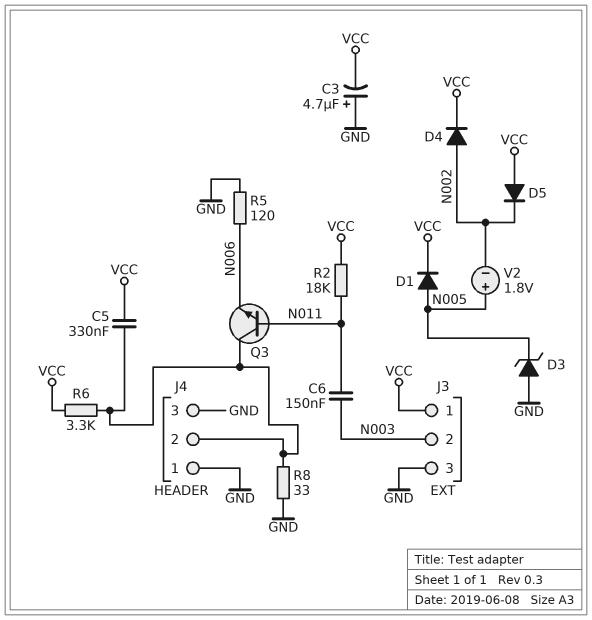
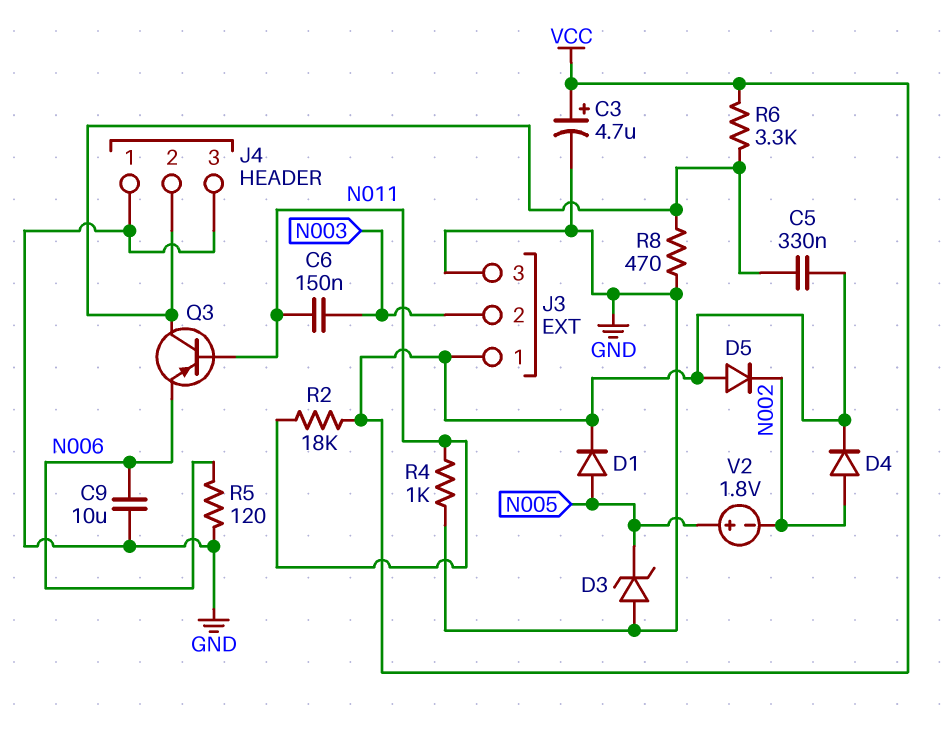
C3: 4.7uF (plus GND, minus VCC) -> 4.7uF (plus VCC, minus GND)
C9: none -> 10uF (GND, N006)
Q3: NPN (B N011, C J4/2, E N006) -> PNP (B N011, C J4/2, E N006)
R4: none -> 1k (GND, N011)
R8: 33 (GND, J4/2) -> 470 (GND, J4/2)

